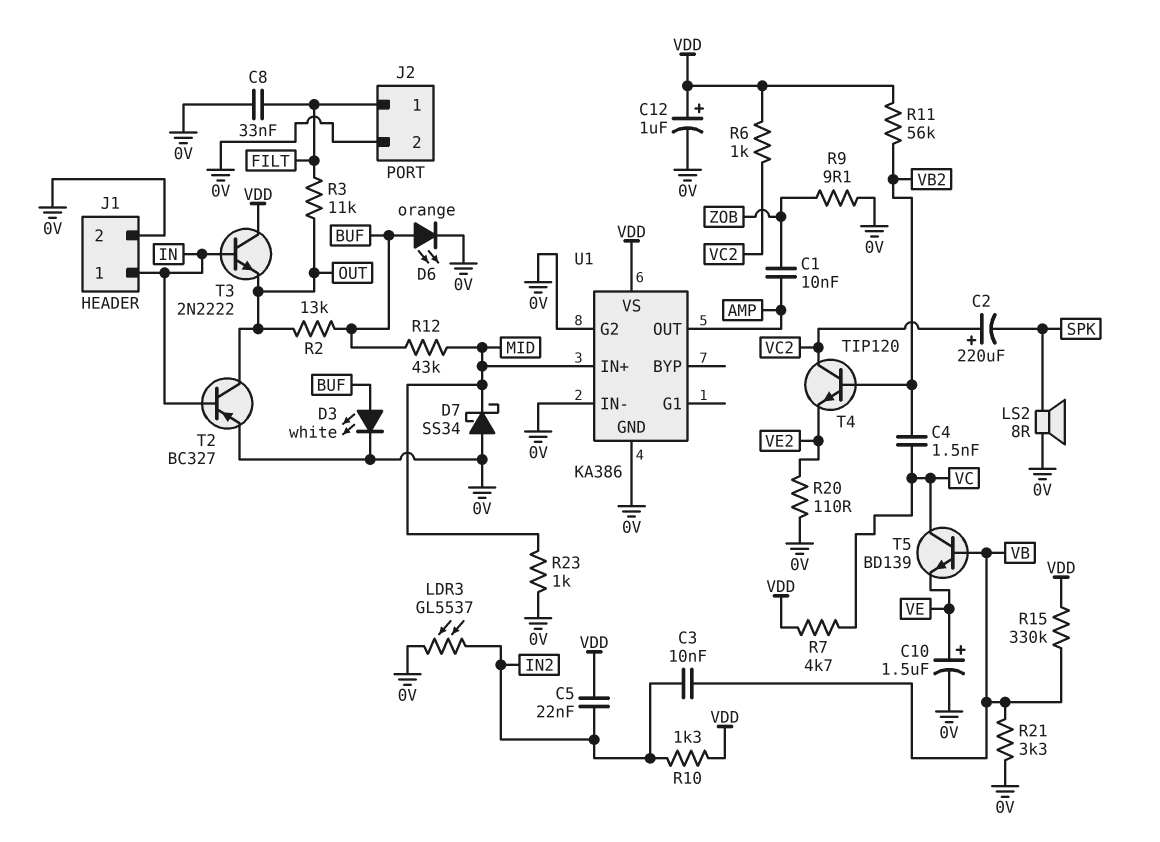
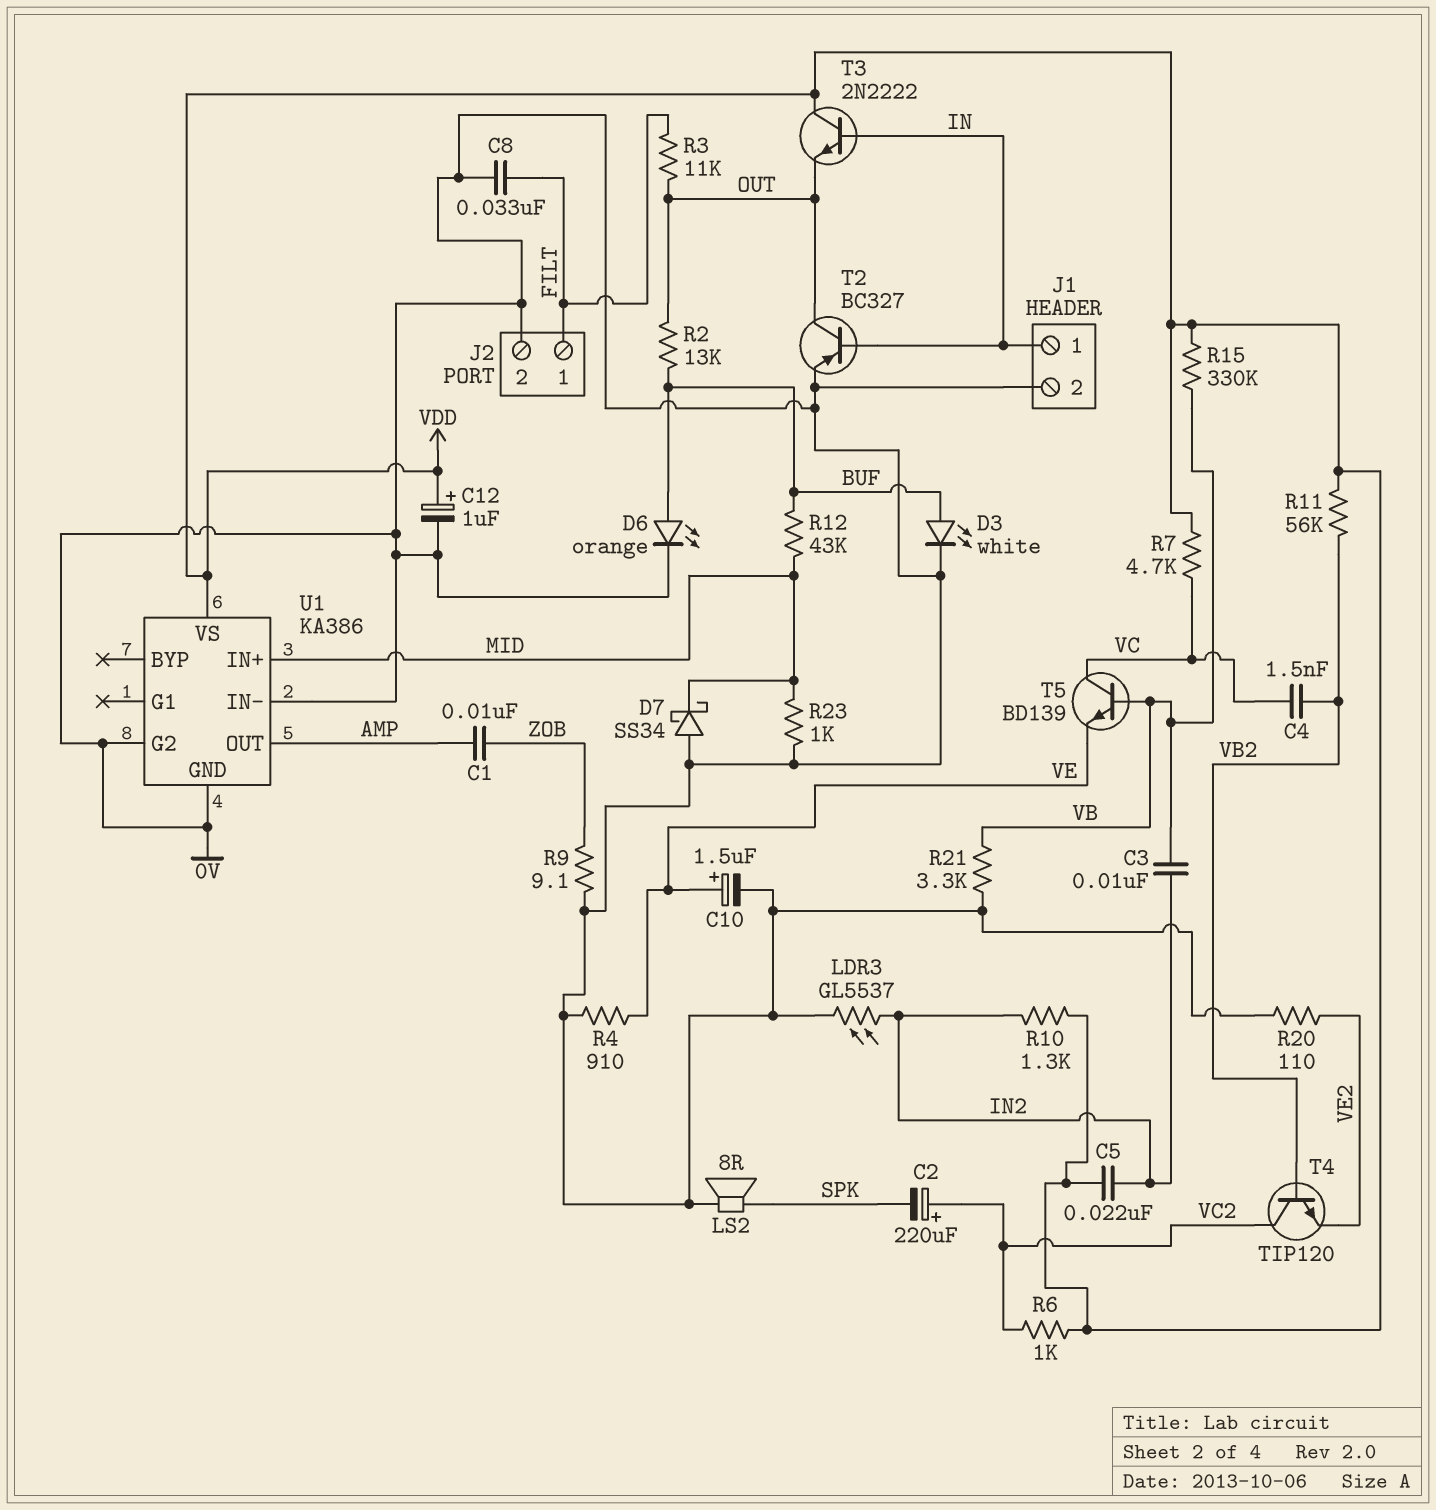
R4: none -> 910 (0V, VE)

